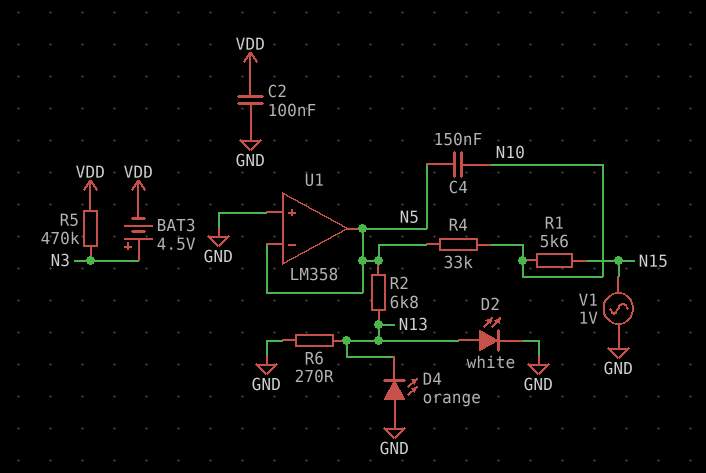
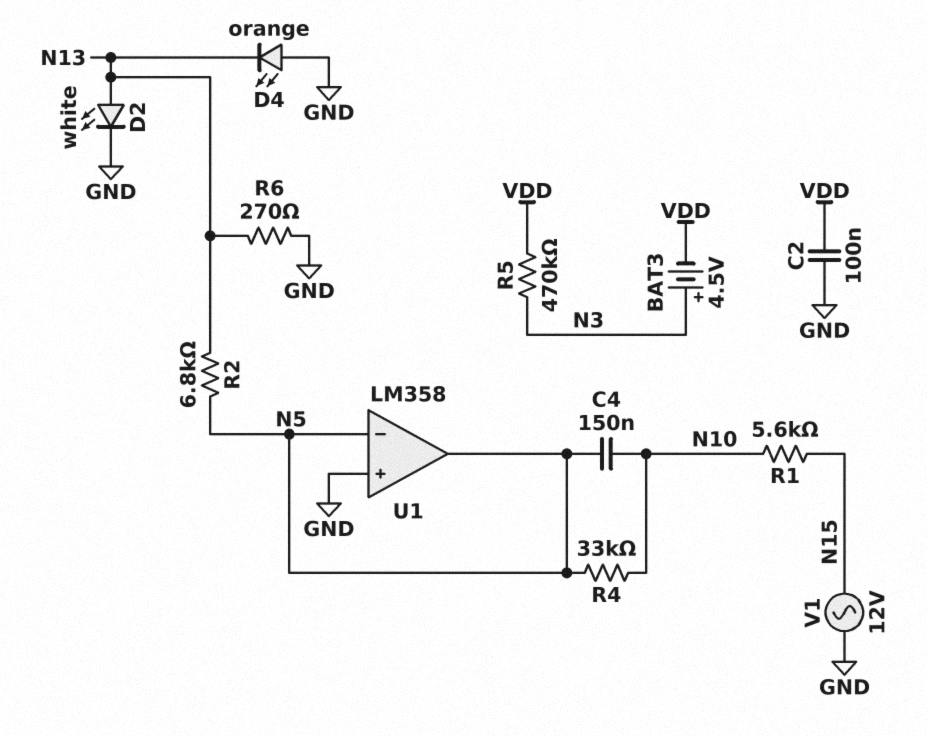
V1: AC 1V (GND, N15) -> AC 12V (GND, N15)

